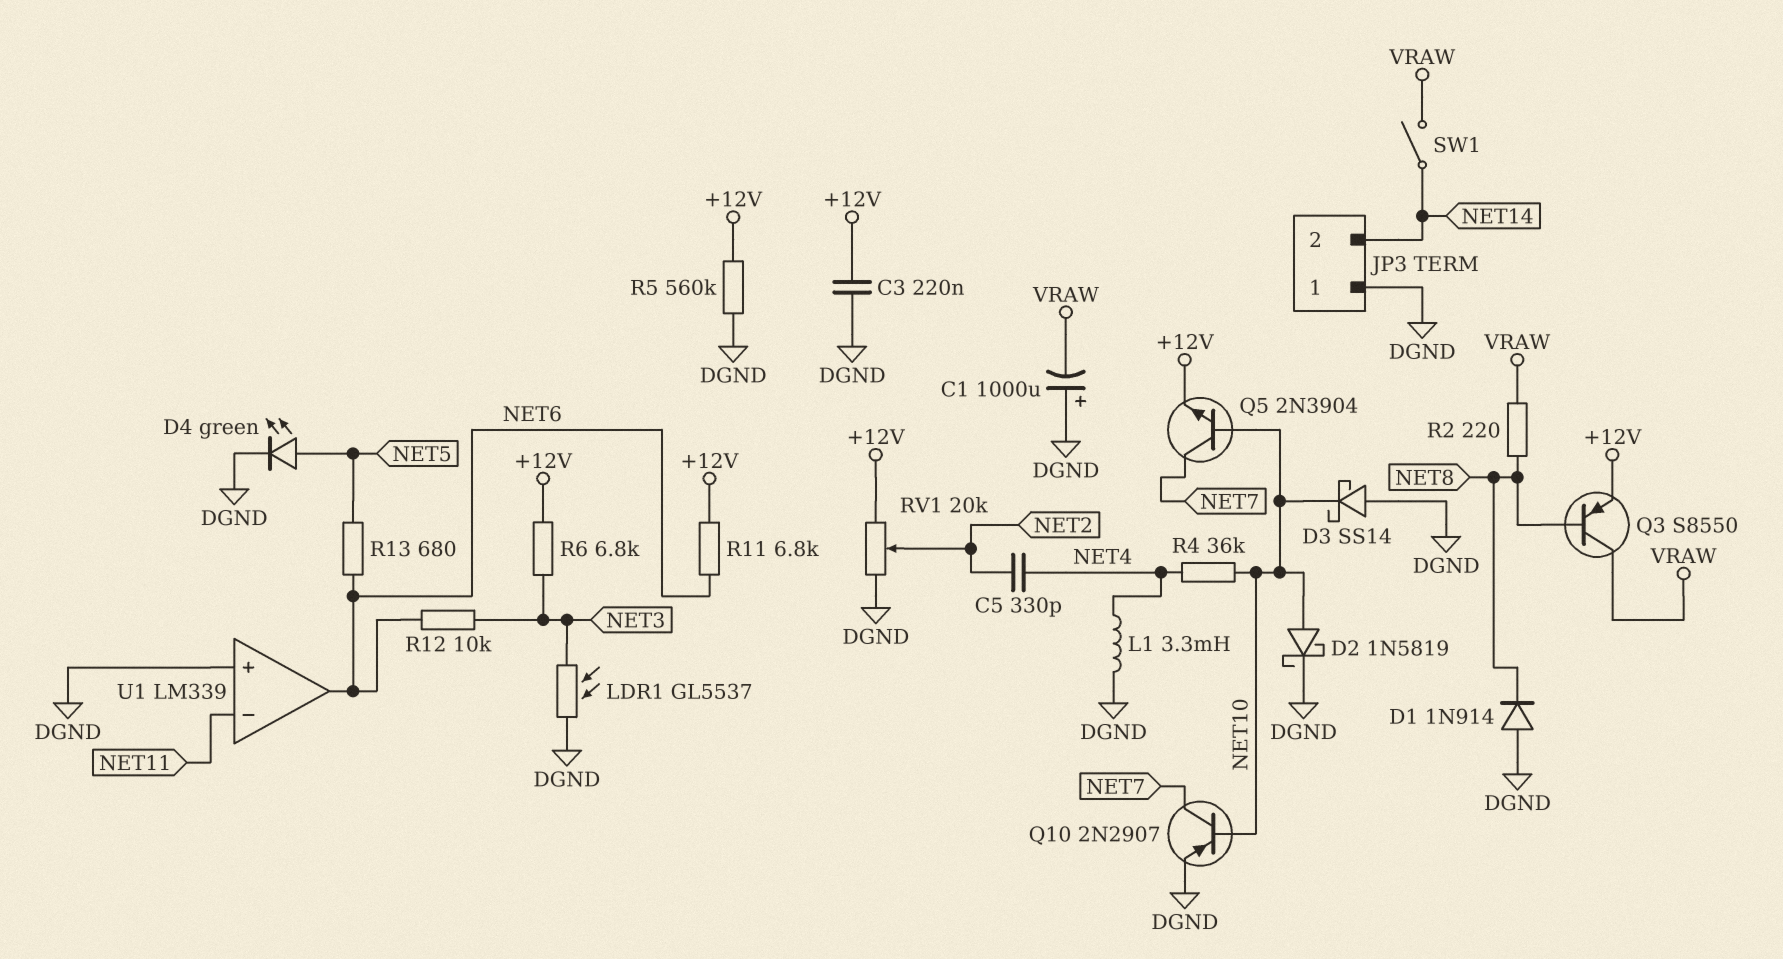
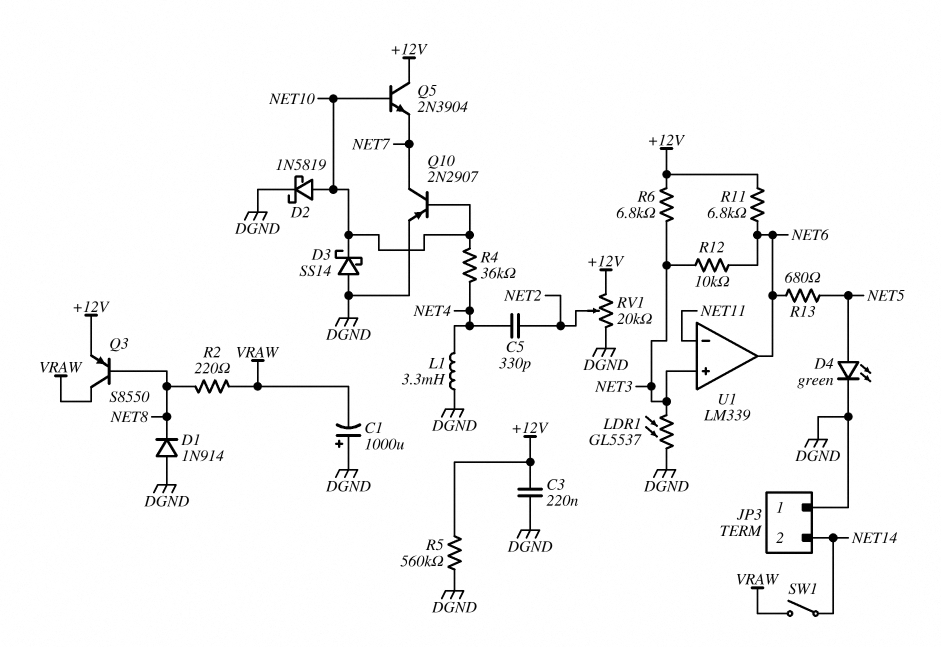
Q5: NPN 2N3904 (B NET10, C NET7, E +12V) -> NPN 2N3904 (B NET10, C +12V, E NET7)
U1 pin in+: DGND -> NET3

